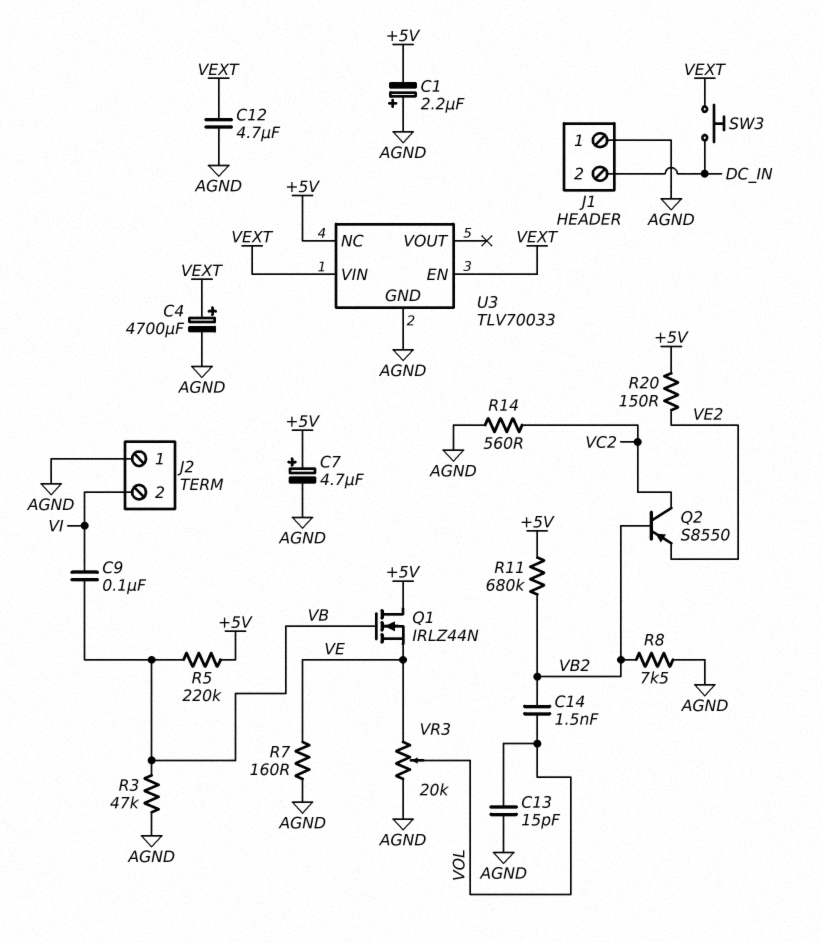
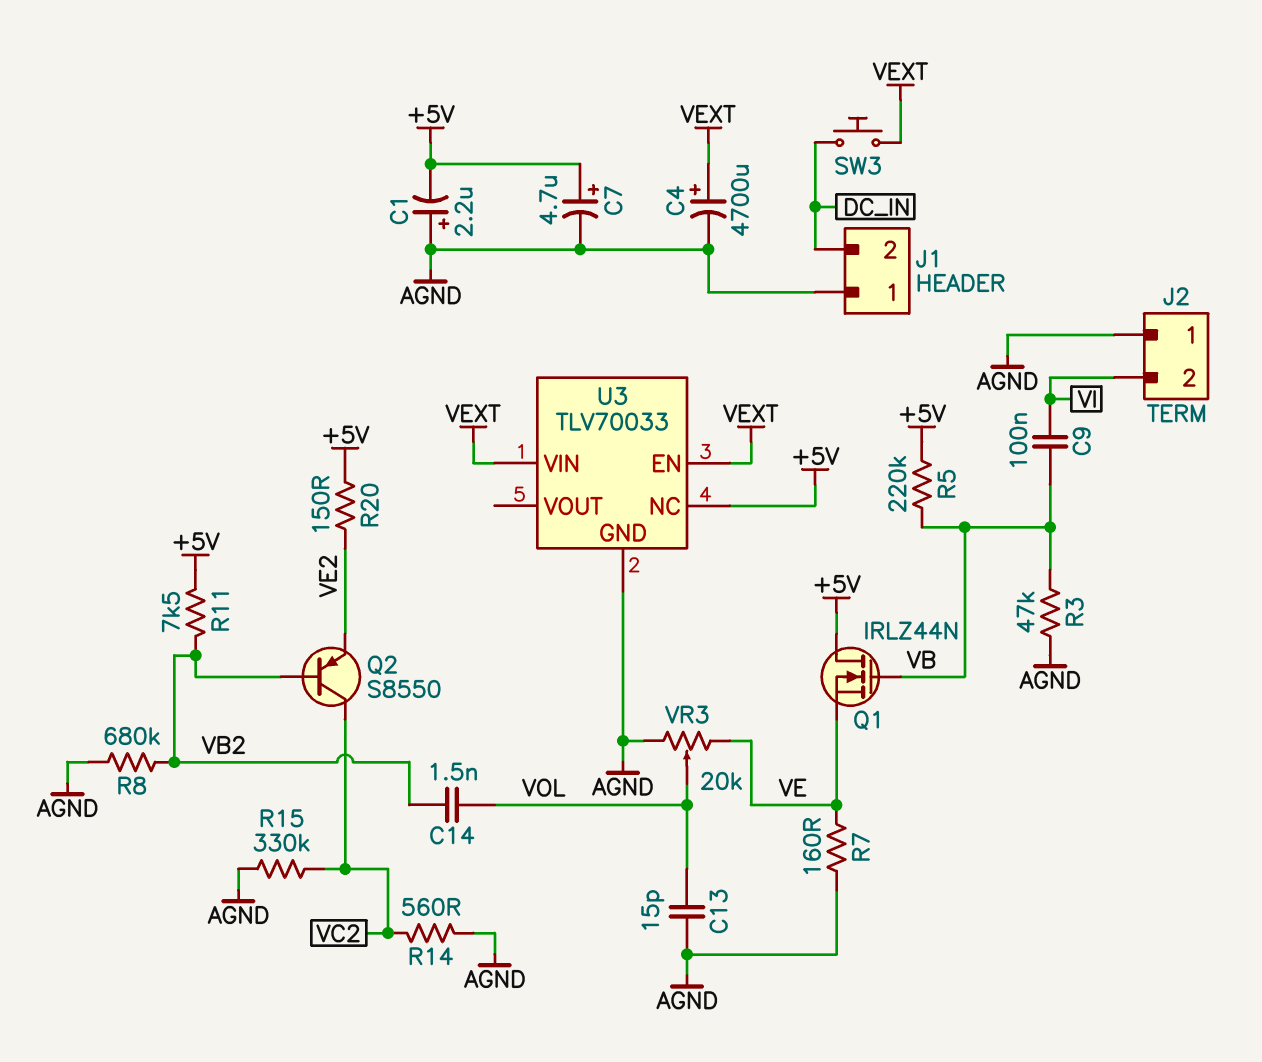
C12: 4.7uF (AGND, VEXT) -> none
R8: 7.5k (AGND, VB2) -> 680k (AGND, VB2)
R11: 680k (+5V, VB2) -> 7.5k (+5V, VB2)
R15: none -> 330k (AGND, VC2)

